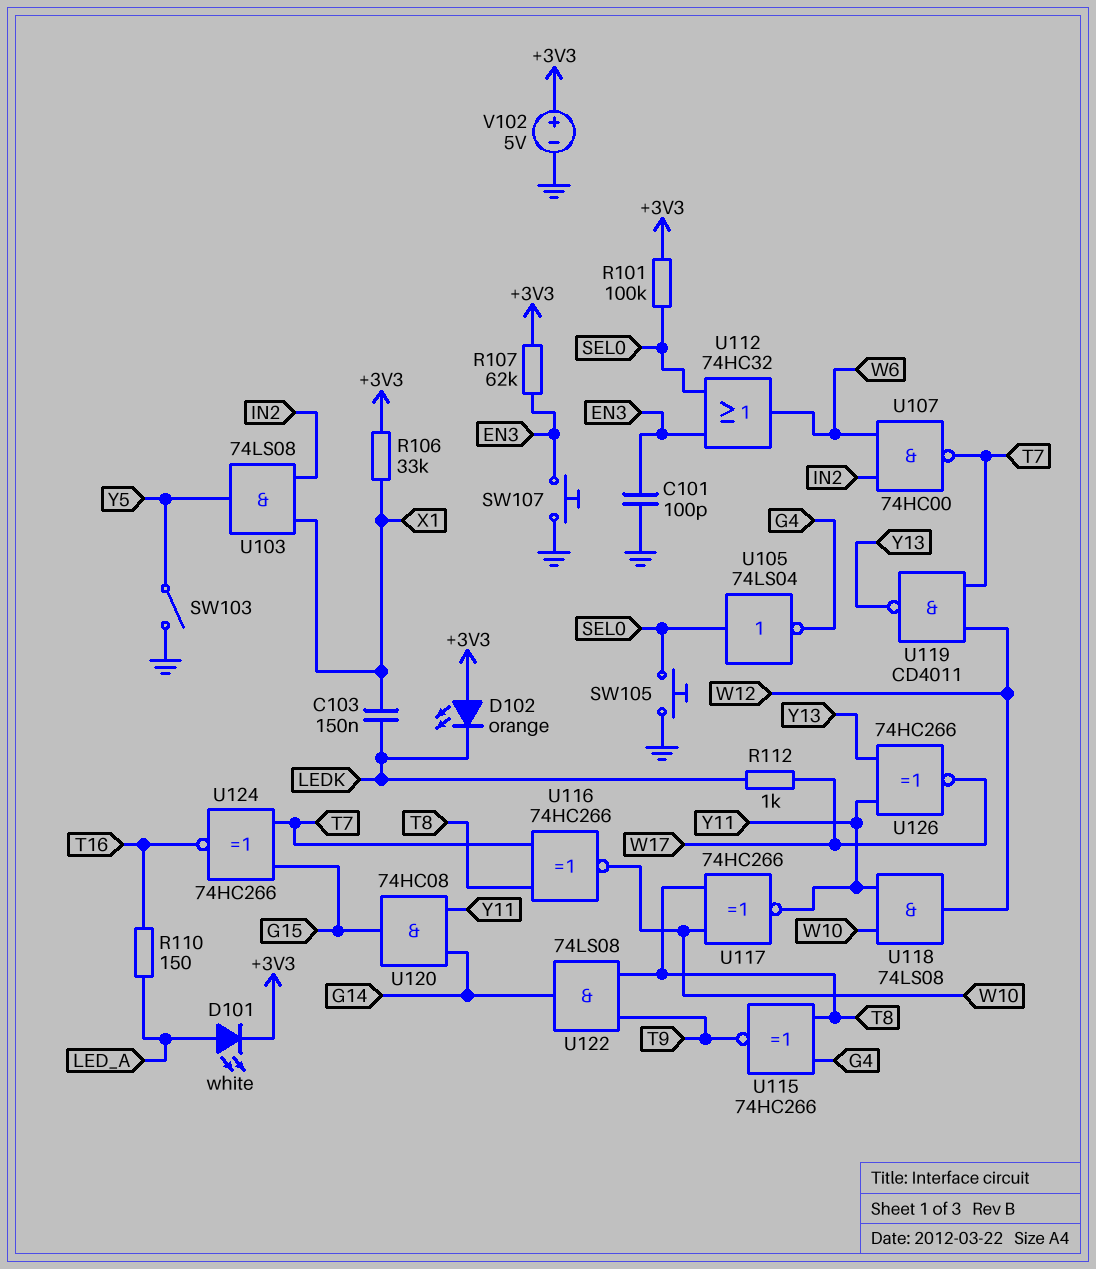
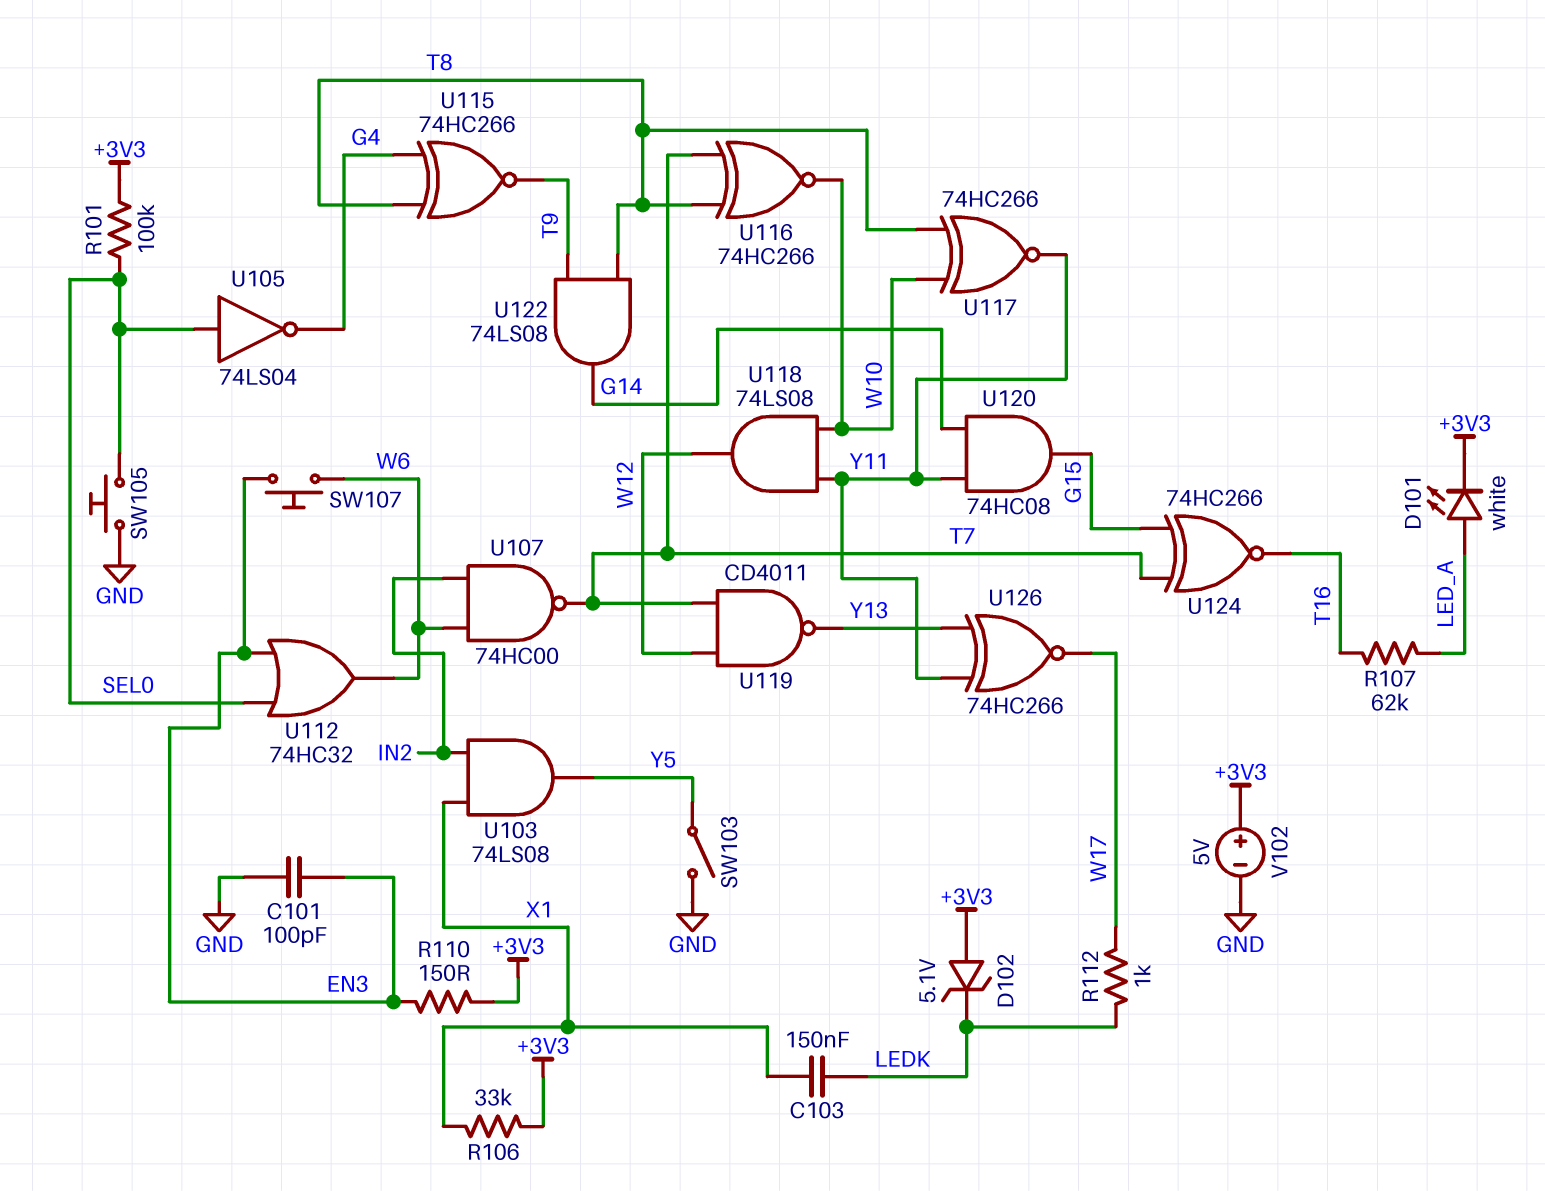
D102: LED orange (A +3V3, K LEDK) -> zener 5.1V (A +3V3, K LEDK)
R107: 62k (+3V3, EN3) -> 62k (LED_A, T16)
R110: 150 (LED_A, T16) -> 150 (+3V3, EN3)
SW107: button (EN3, GND) -> button (EN3, W6)

